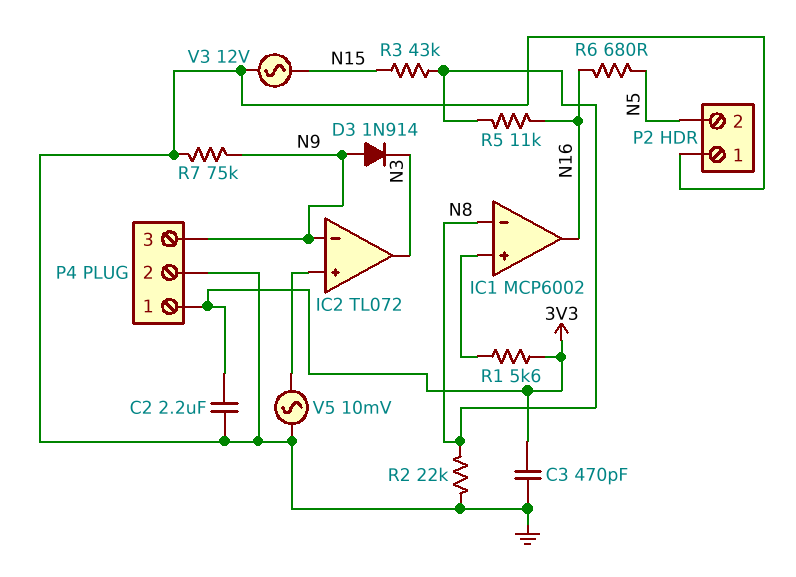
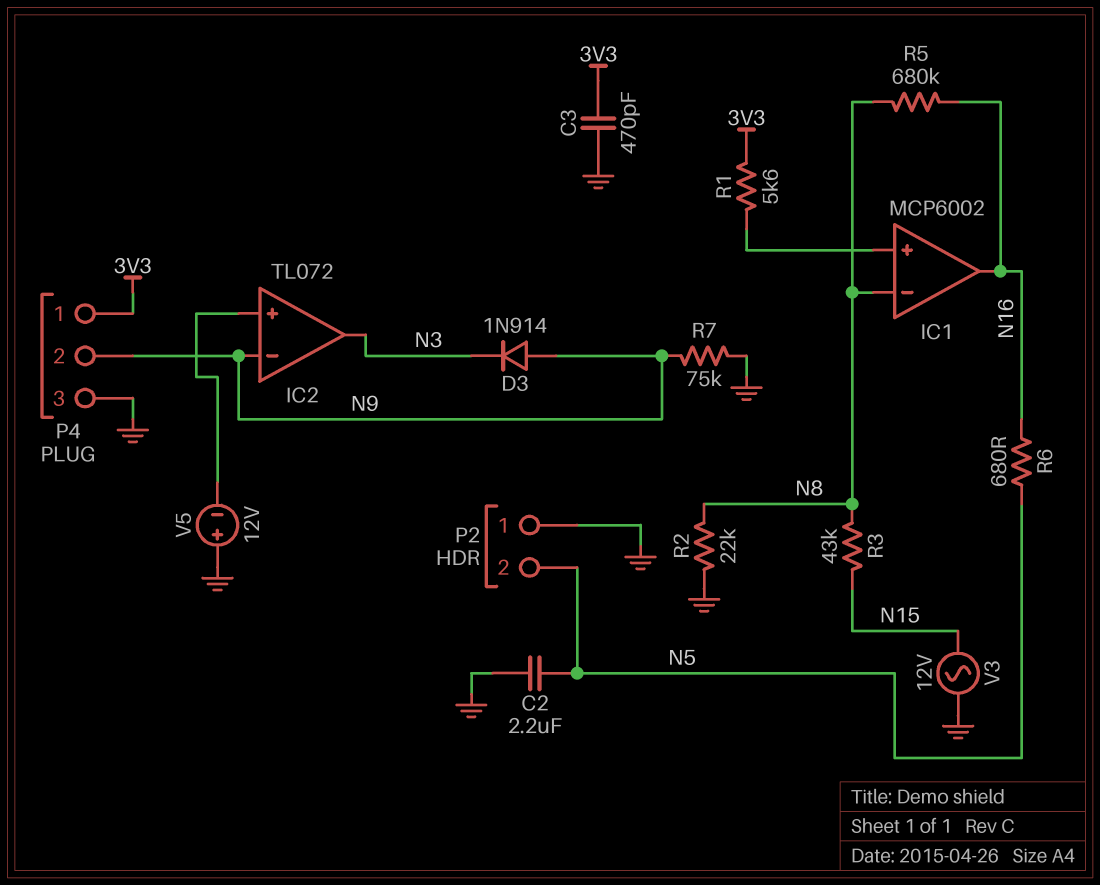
C2: 2.2uF (3V3, GND) -> 2.2uF (GND, N5)
P4 pin 2: GND -> N9
P4 pin 3: N9 -> GND
R5: 11k (N8, N16) -> 680k (N8, N16)
V5: AC 10mV (GND, IC2/in+) -> 12V (plus GND, minus IC2/in+)

